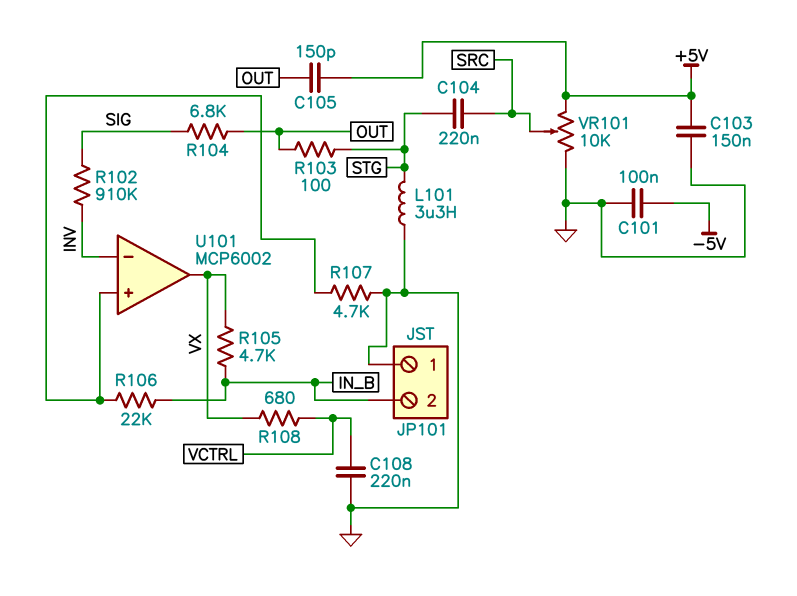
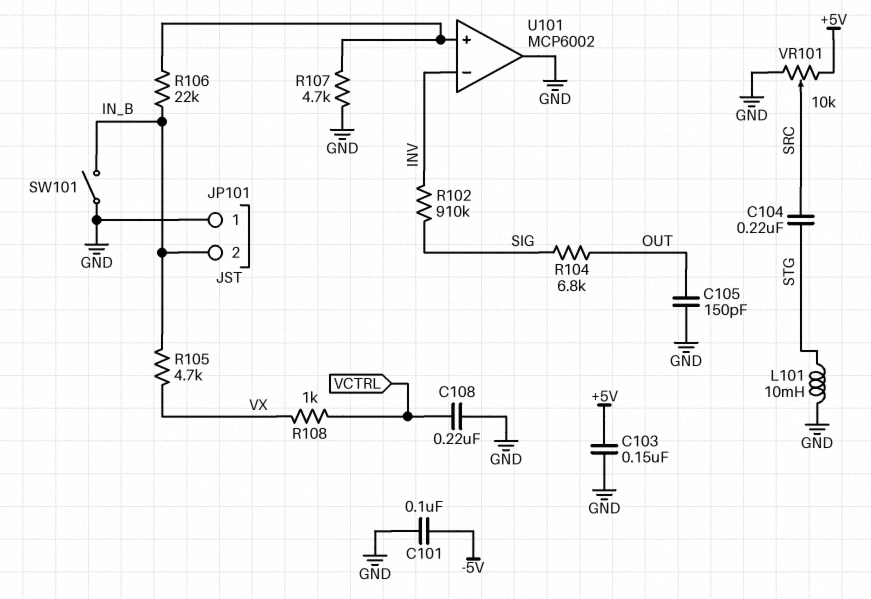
C105: 150pF (+5V, OUT) -> 150pF (GND, OUT)
L101: 3.3uH (GND, STG) -> 10mH (GND, STG)
R103: 100 (OUT, STG) -> none
R108: 680 (VCTRL, VX) -> 1k (VCTRL, VX)
SW101: none -> switch (GND, IN_B)
U101 pin out: VX -> GND

